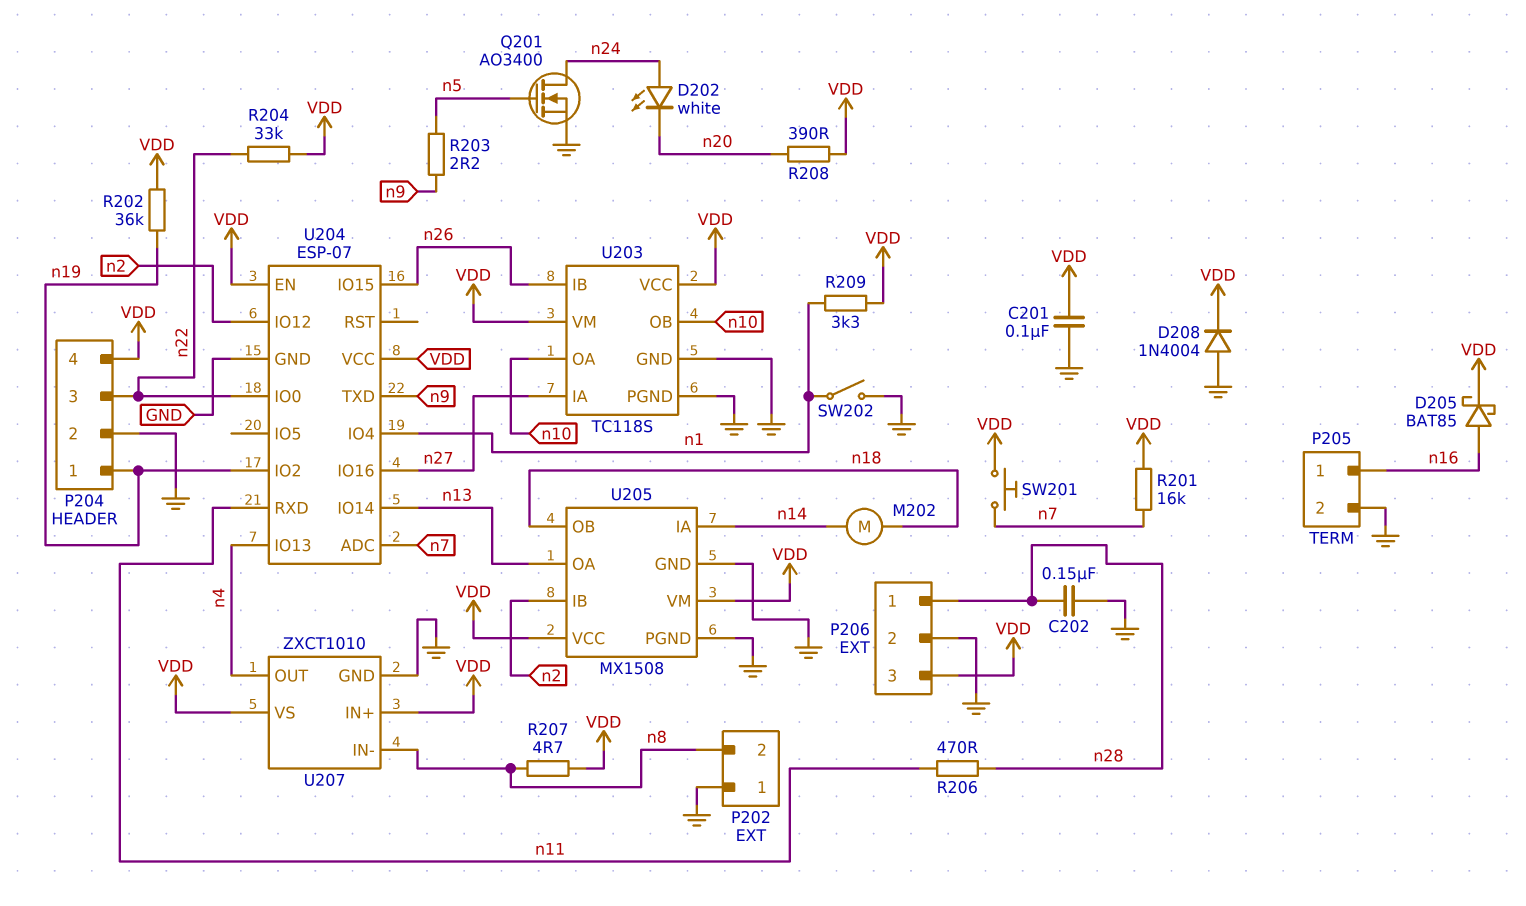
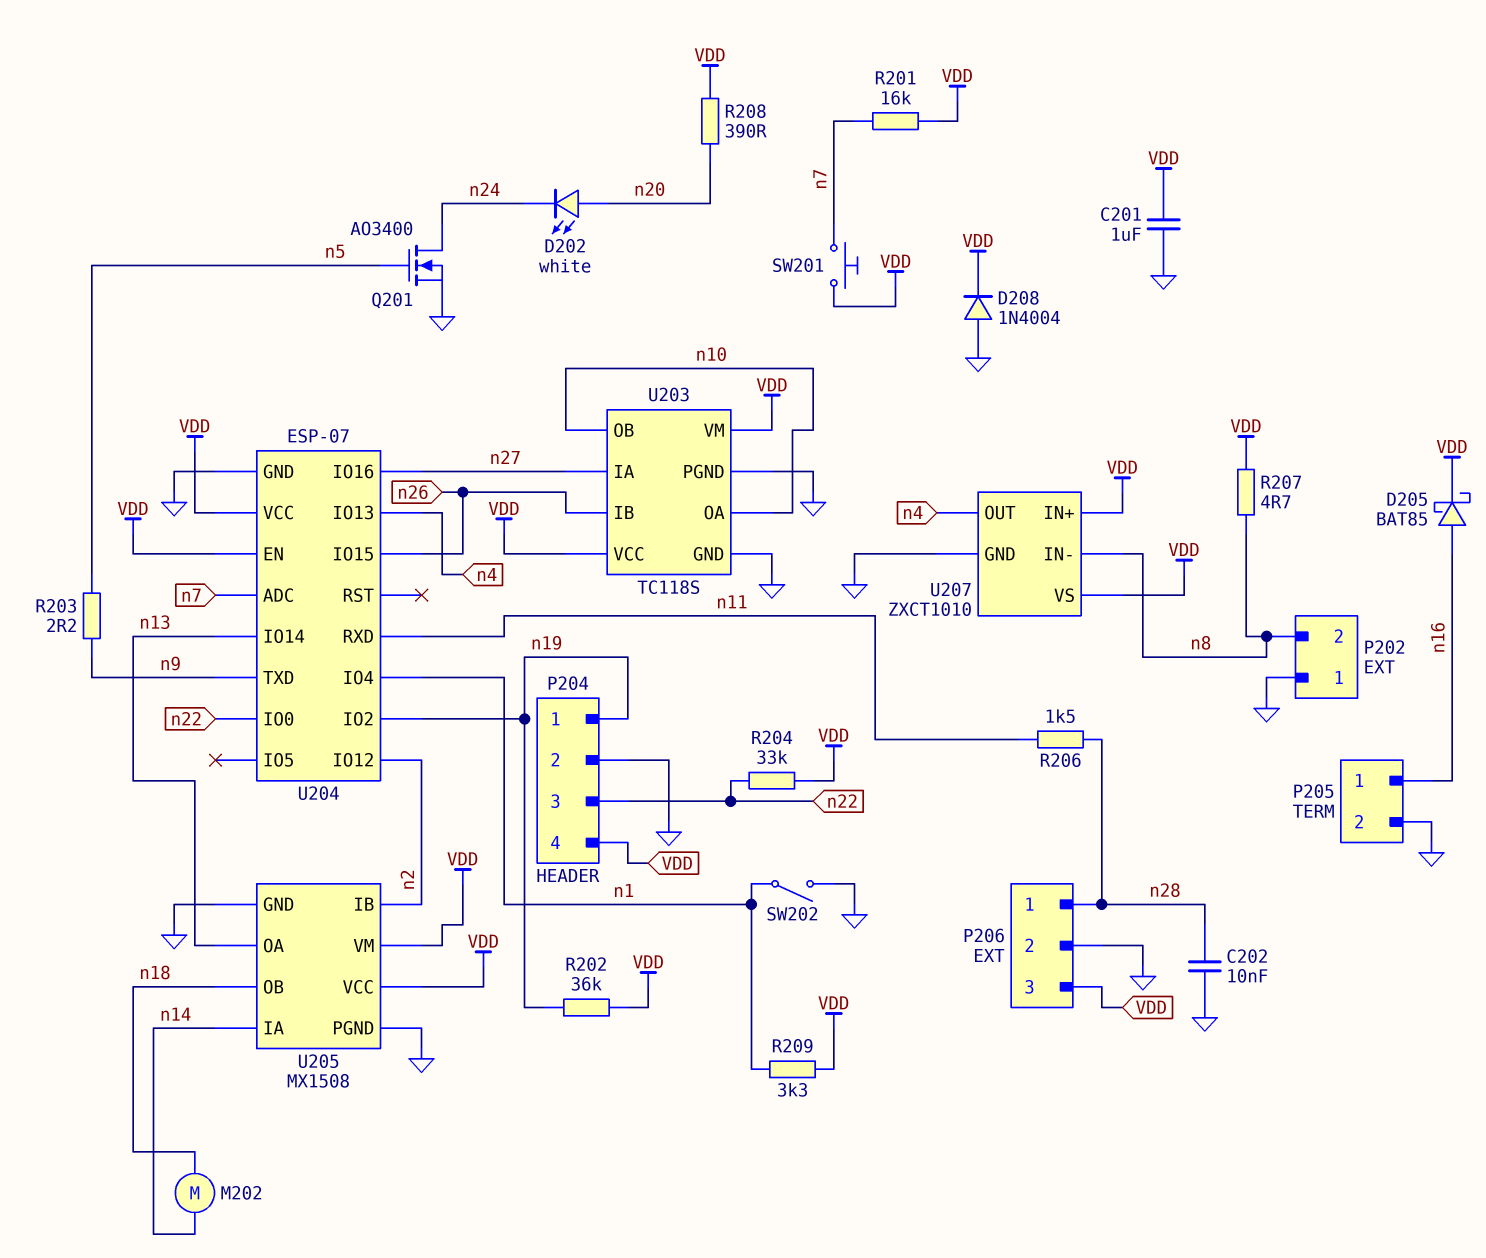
C201: 100nF (GND, VDD) -> 1uF (GND, VDD)
C202: 150nF (GND, n28) -> 10nF (GND, n28)
D202: LED white (A n24, K n20) -> LED white (A n20, K n24)
R206: 470 (n11, n28) -> 1.5k (n11, n28)

